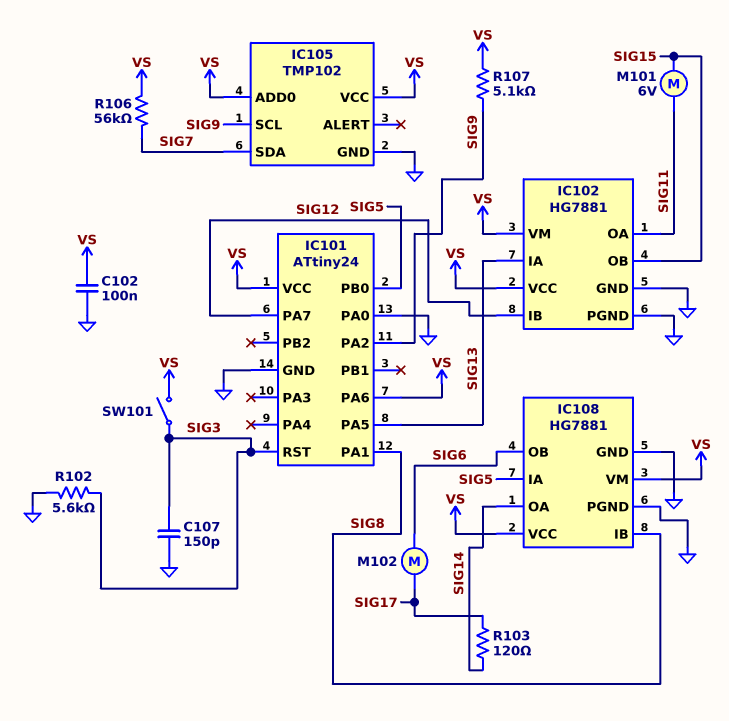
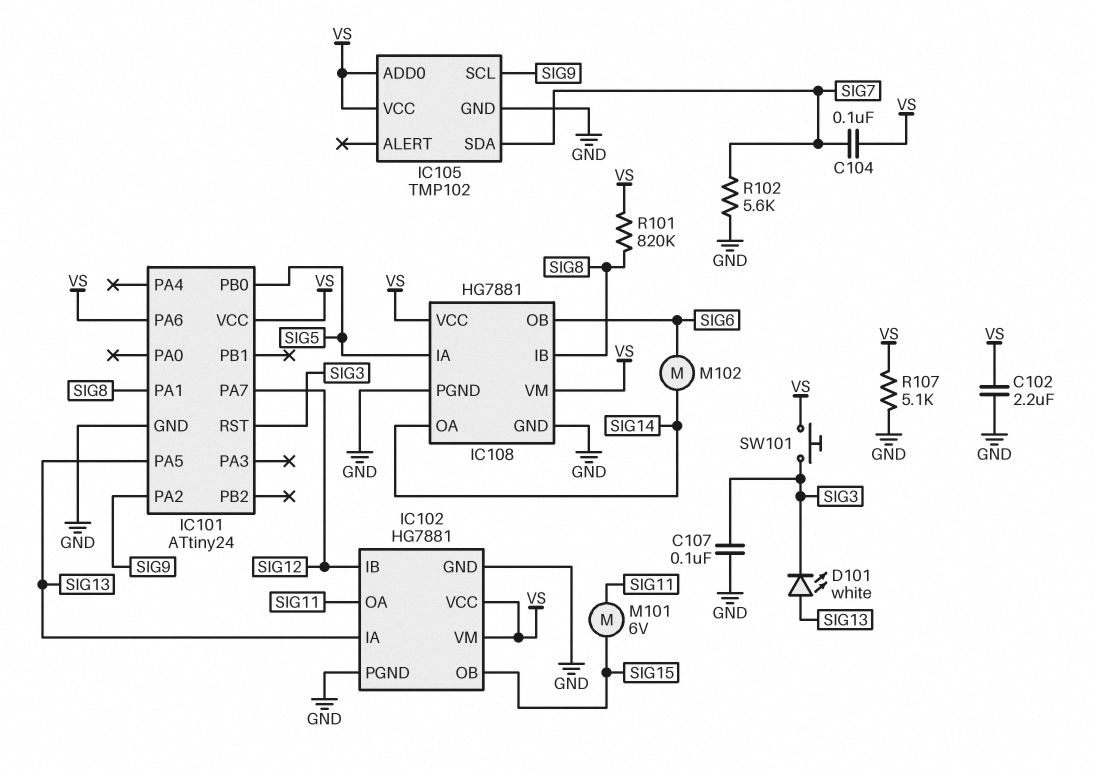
C102: 100nF (GND, VS) -> 2.2uF (GND, VS)
C104: none -> 100nF (SIG7, VS)
C107: 150pF (GND, SIG3) -> 100nF (GND, SIG3)
D101: none -> LED white (A SIG13, K SIG3)
IC101 pin PA0: GND -> none
M102: motor (SIG6, SIG17) -> motor (SIG6, SIG14)
R101: none -> 820k (SIG8, VS)
R102: 5.6k (GND, SIG3) -> 5.6k (GND, SIG7)
R103: 120 (SIG14, SIG17) -> none
R106: 56k (SIG7, VS) -> none
R107: 5.1k (SIG9, VS) -> 5.1k (GND, VS)
SW101: switch (SIG3, VS) -> button (SIG3, VS)

